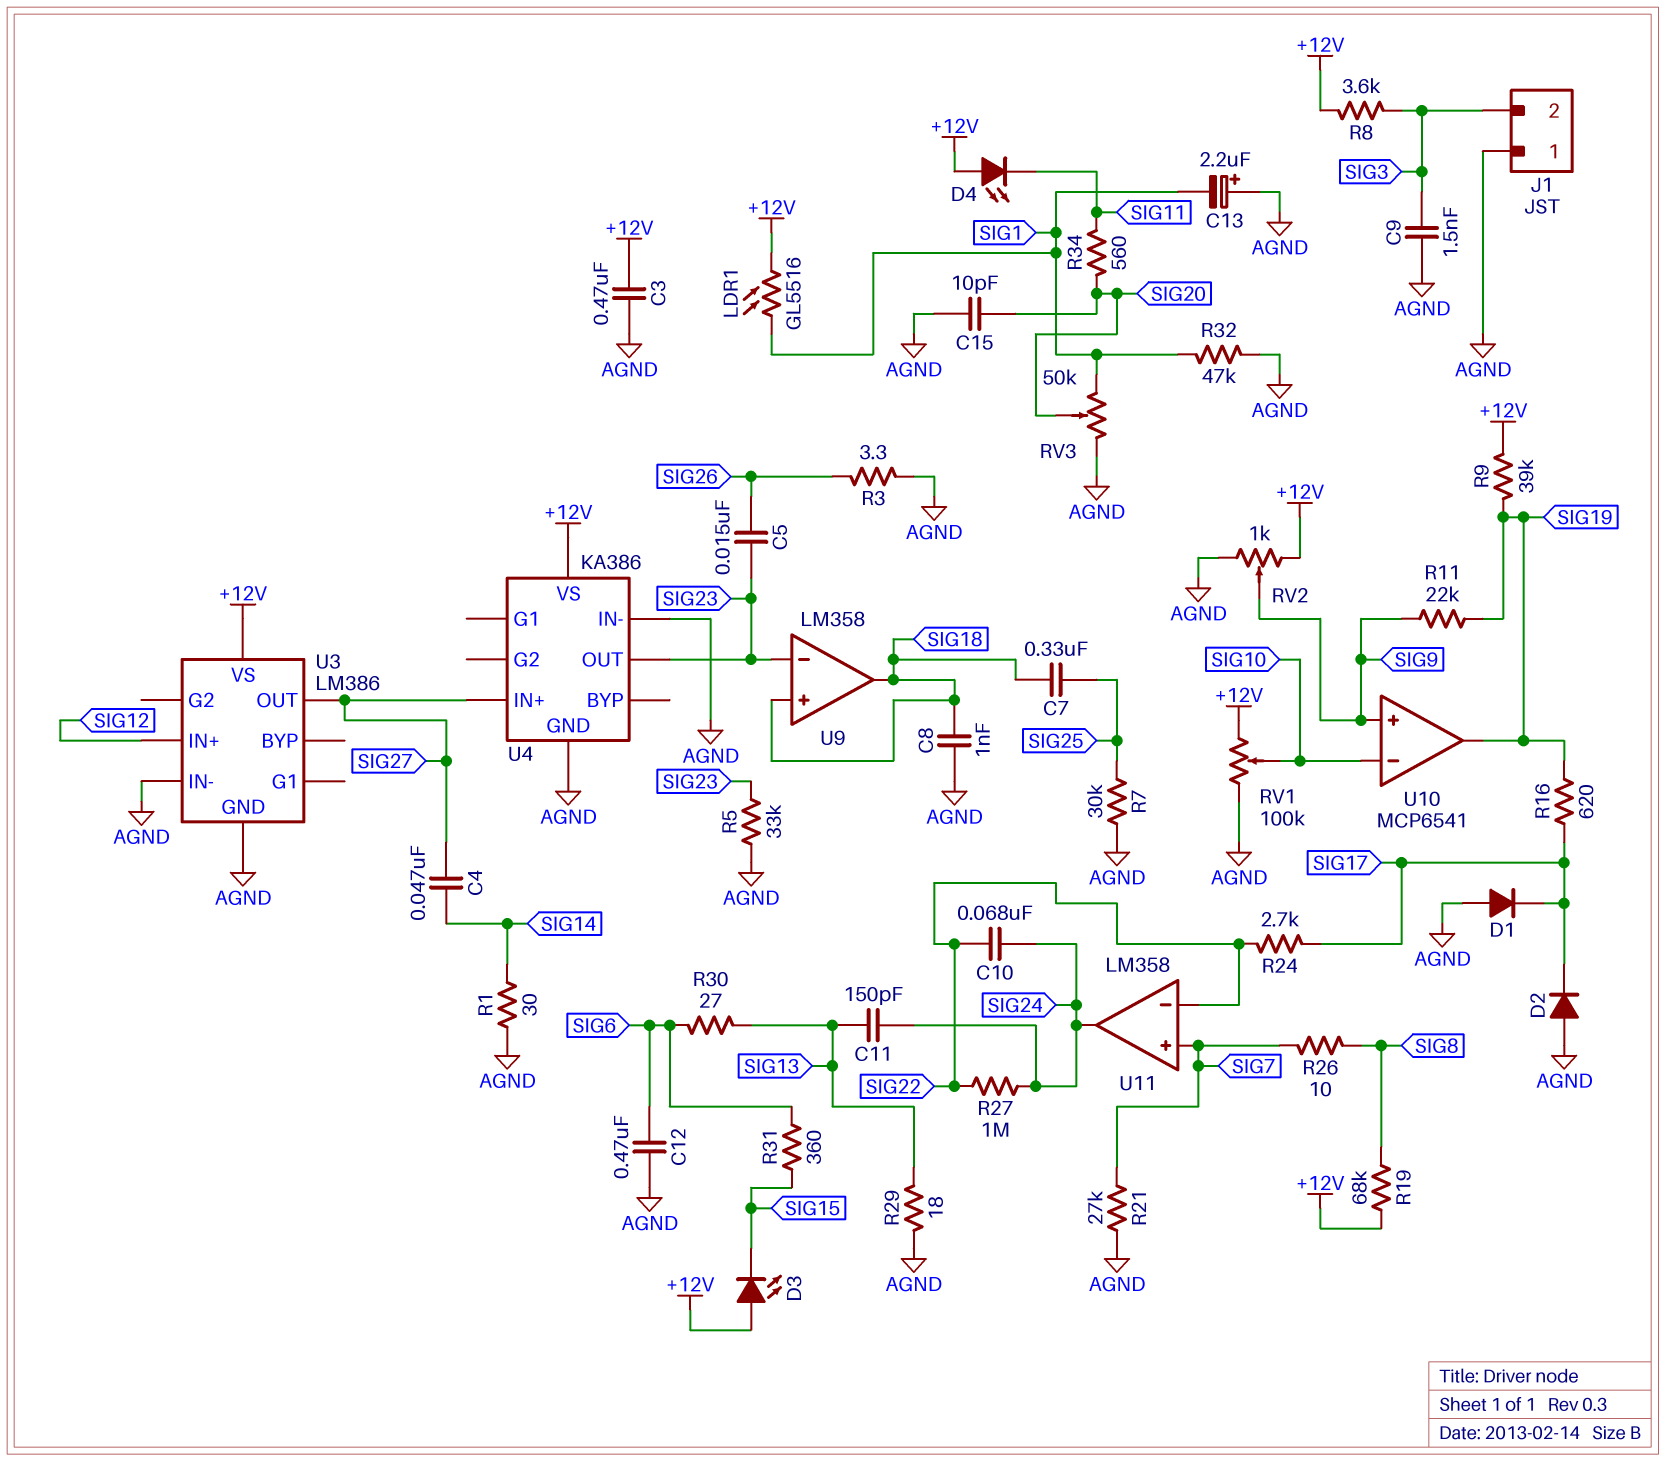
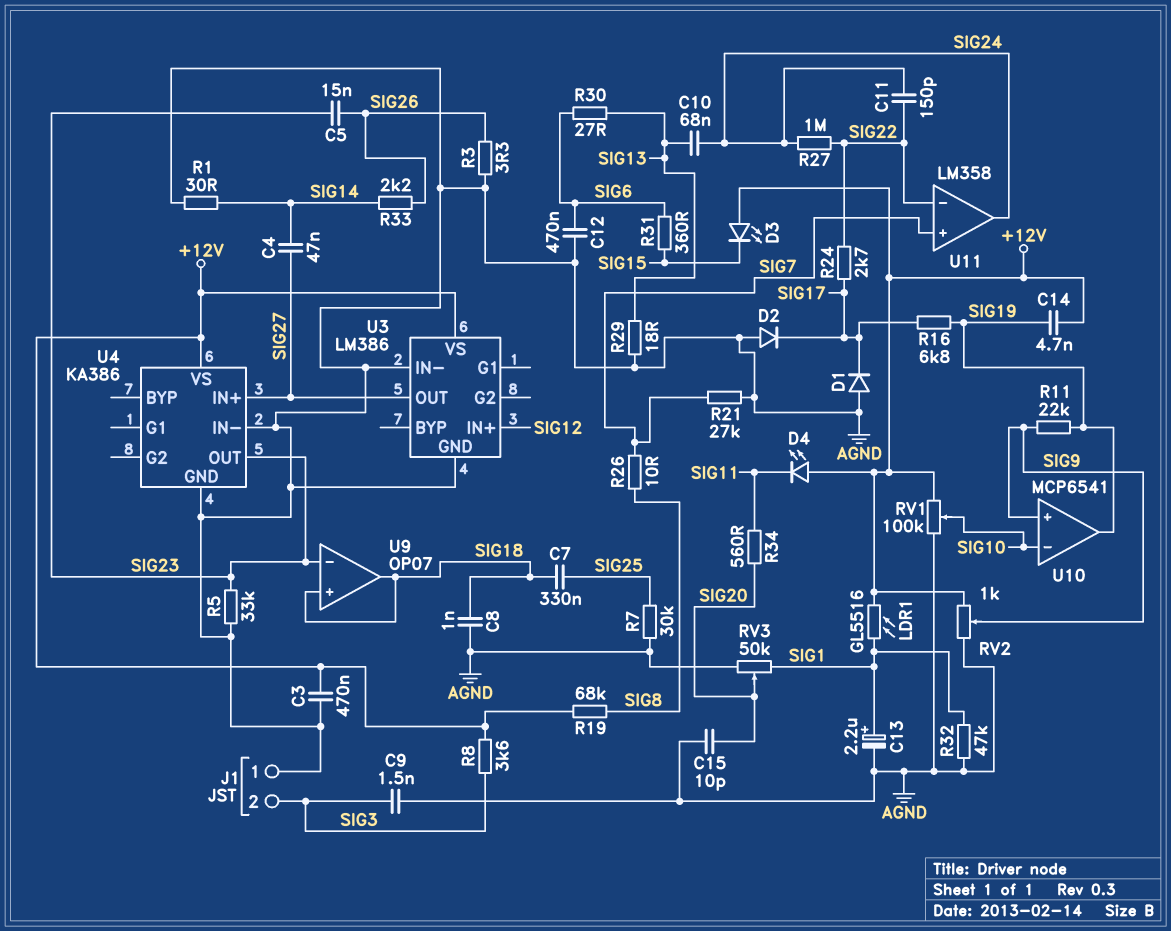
C10: 68nF (SIG22, SIG24) -> 68nF (SIG13, SIG24)
C11: 150pF (SIG13, SIG24) -> 150pF (SIG22, SIG24)
C13: 2.2uF (plus AGND, minus SIG1) -> 2.2uF (plus SIG1, minus AGND)
C14: none -> 4.7nF (+12V, SIG19)
R9: 39k (+12V, SIG19) -> none
R16: 620 (SIG17, SIG19) -> 6.8k (SIG17, SIG19)
R33: none -> 2.2k (SIG14, SIG26)
U9: LM358 -> OP07

